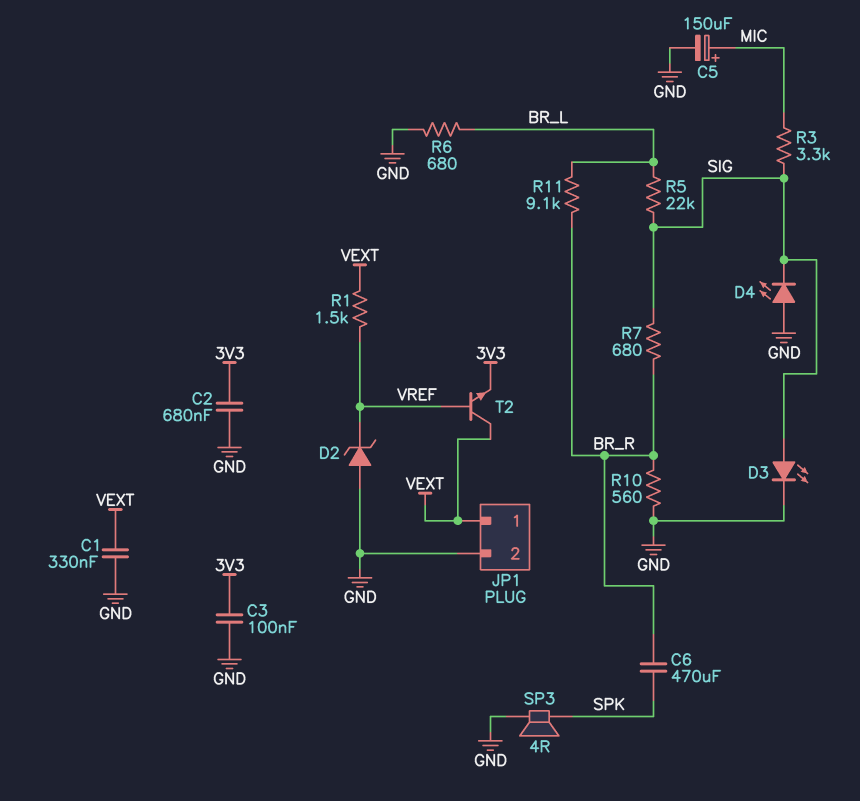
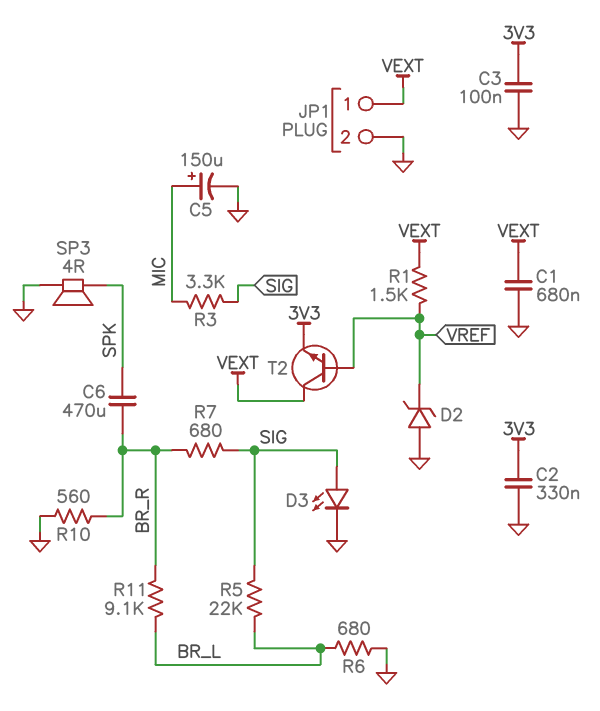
C1: 330nF (GND, VEXT) -> 680nF (GND, VEXT)
C2: 680nF (3V3, GND) -> 330nF (3V3, GND)
D4: LED (A GND, K SIG) -> none

